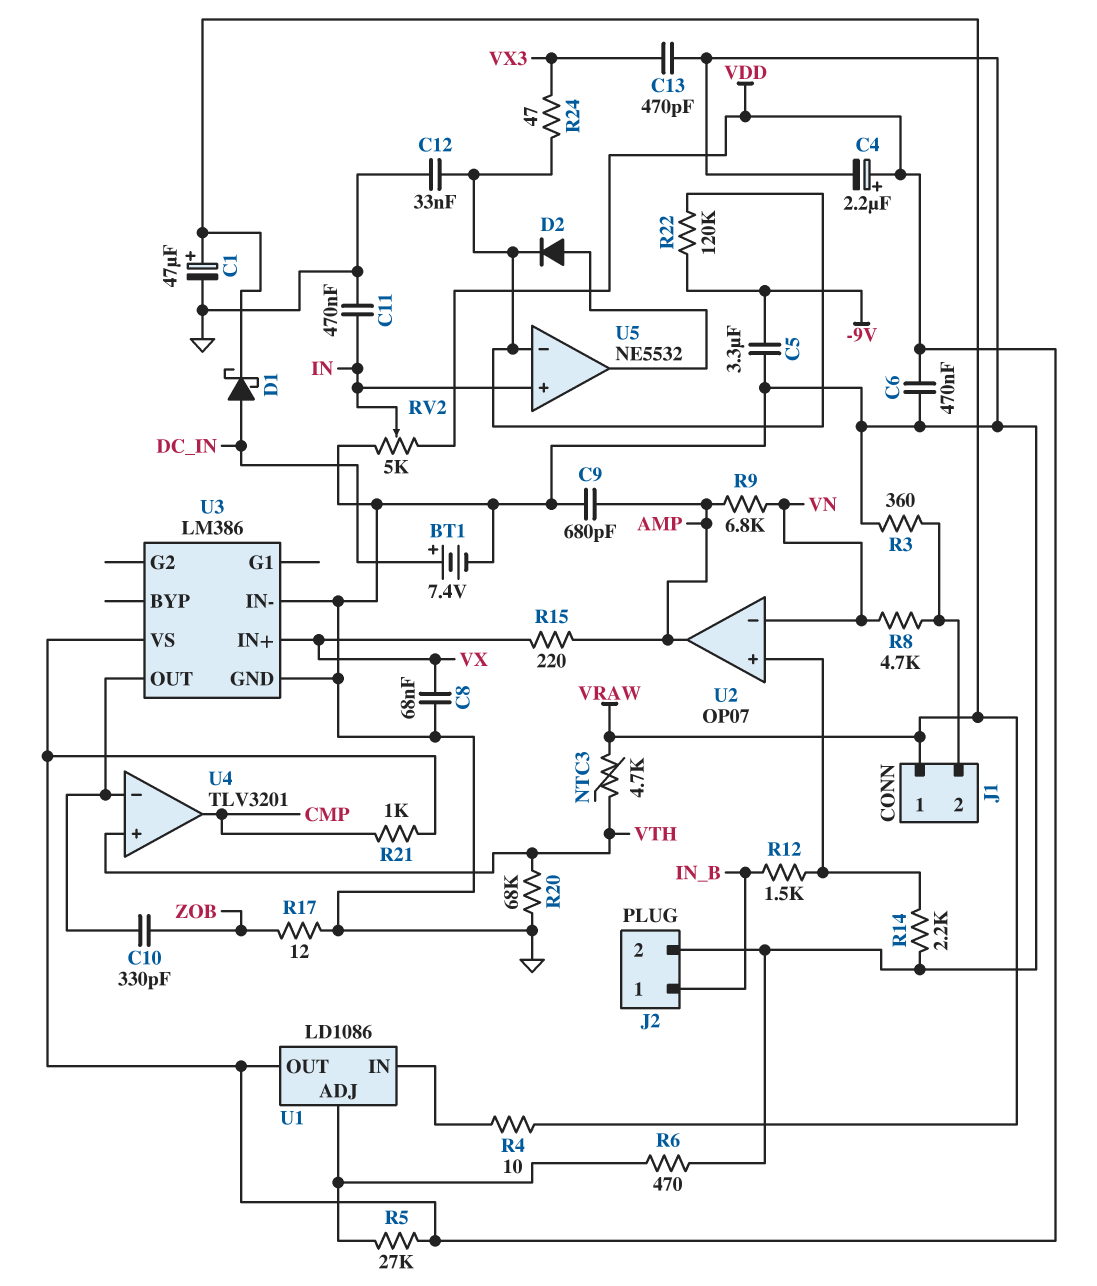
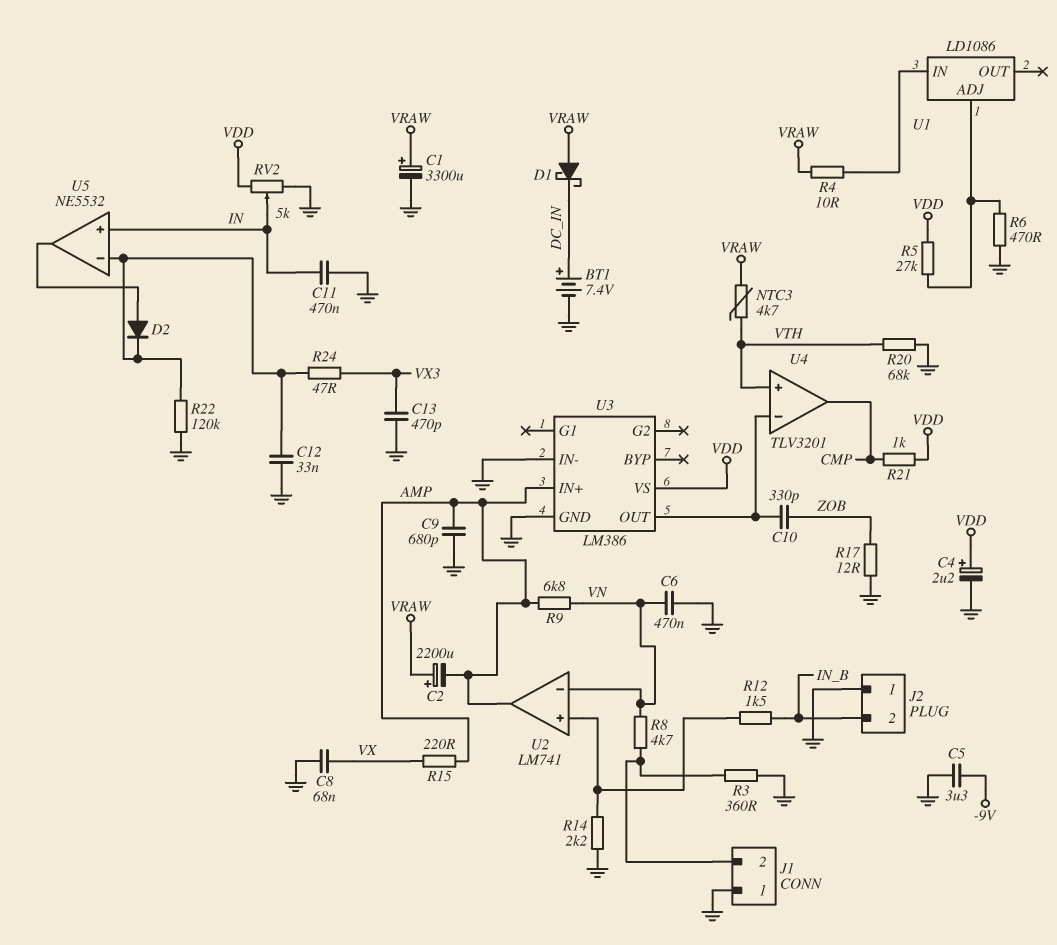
C1: 47uF (plus VRAW, minus GND) -> 3300uF (plus VRAW, minus GND)
C2: none -> 2200uF (plus VRAW, minus AMP)
C6: 470nF (GND, VDD) -> 470nF (GND, VN)
D1: schottky (A DC_IN, K VRAW) -> schottky (A VRAW, K DC_IN)
J1 pin 1: VRAW -> GND
J2 pin 1: IN_B -> GND
J2 pin 2: GND -> IN_B
R22: 120k (-9V, U5/in-) -> 120k (GND, U5/in-)
U1 pin OUT: VDD -> none
U2: OP07 -> LM741
U3 pin IN+: VX -> AMP

